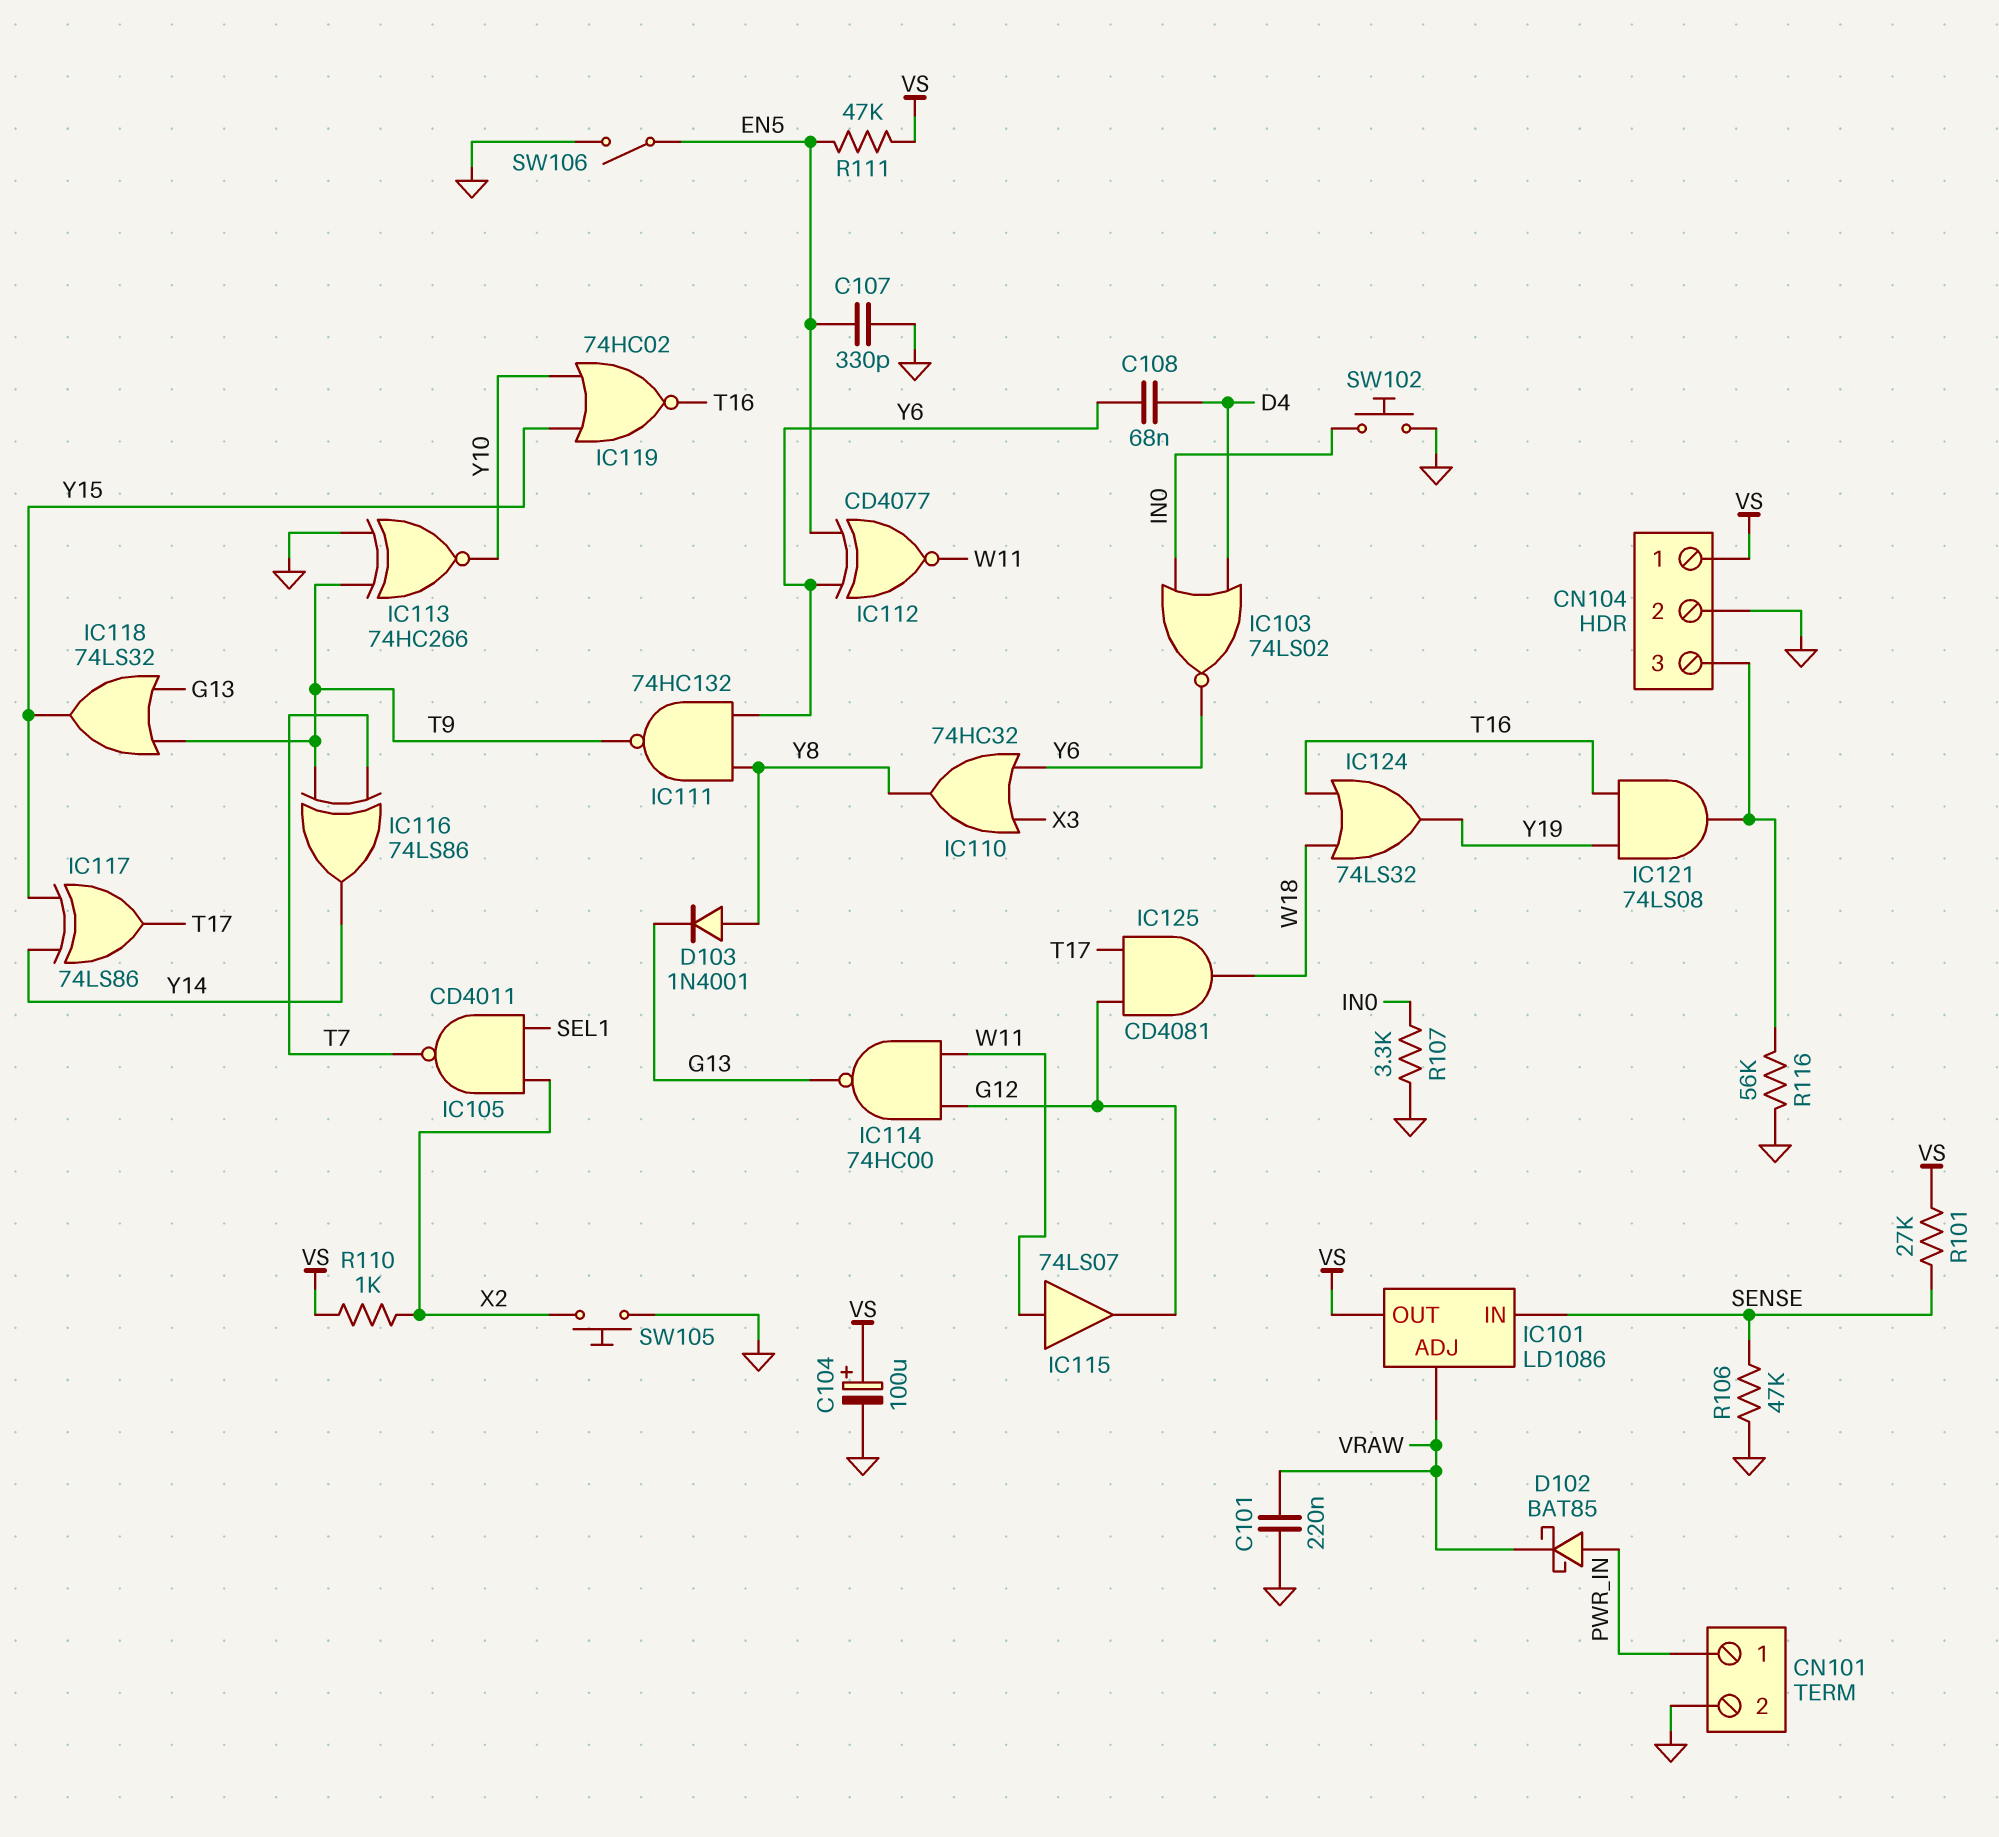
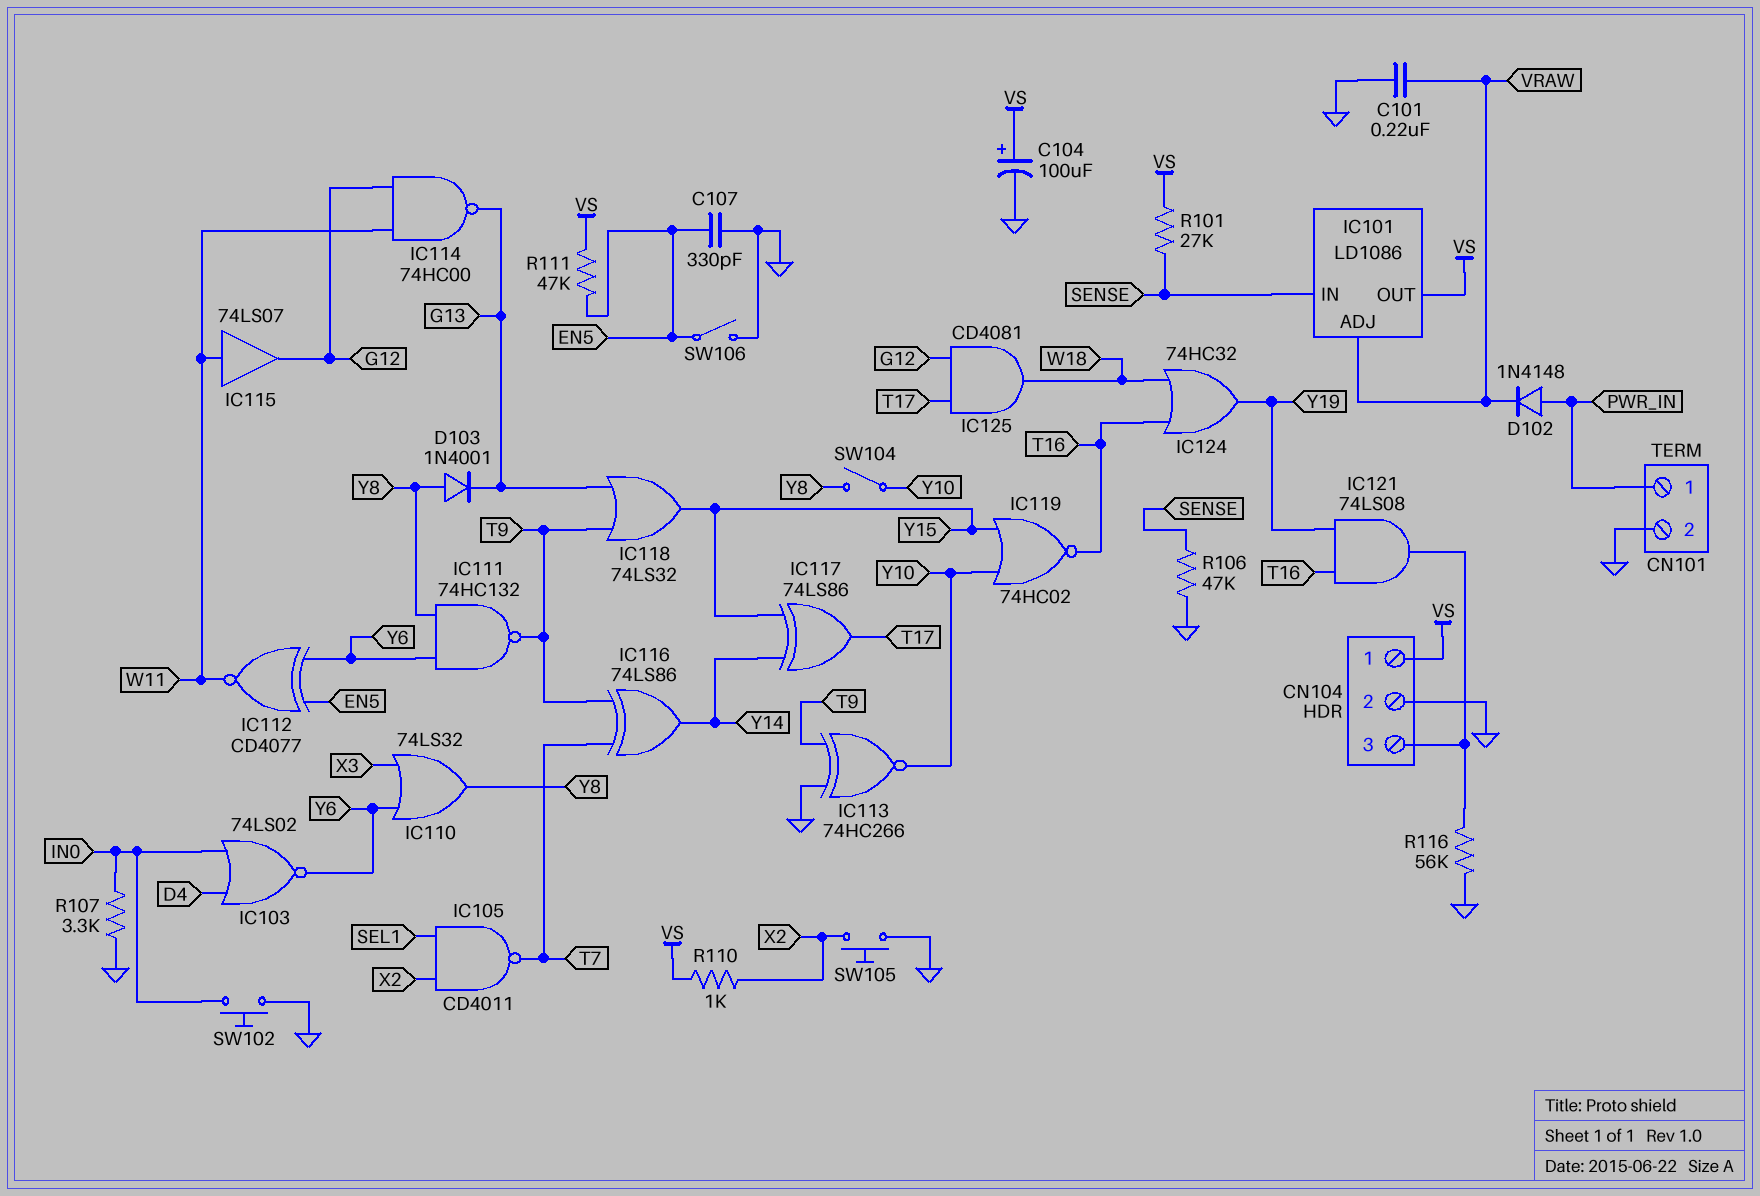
C108: 68nF (D4, Y6) -> none
D102: schottky BAT85 (A PWR_IN, K VRAW) -> diode 1N4148 (A PWR_IN, K VRAW)
IC110: OR 74HC32 (in X3, in Y6, out Y8) -> OR 74LS32 (in X3, in Y6, out Y8)
IC124: OR 74LS32 (in T16, in W18, out Y19) -> OR 74HC32 (in T16, in W18, out Y19)
SW104: none -> switch (Y8, Y10)

